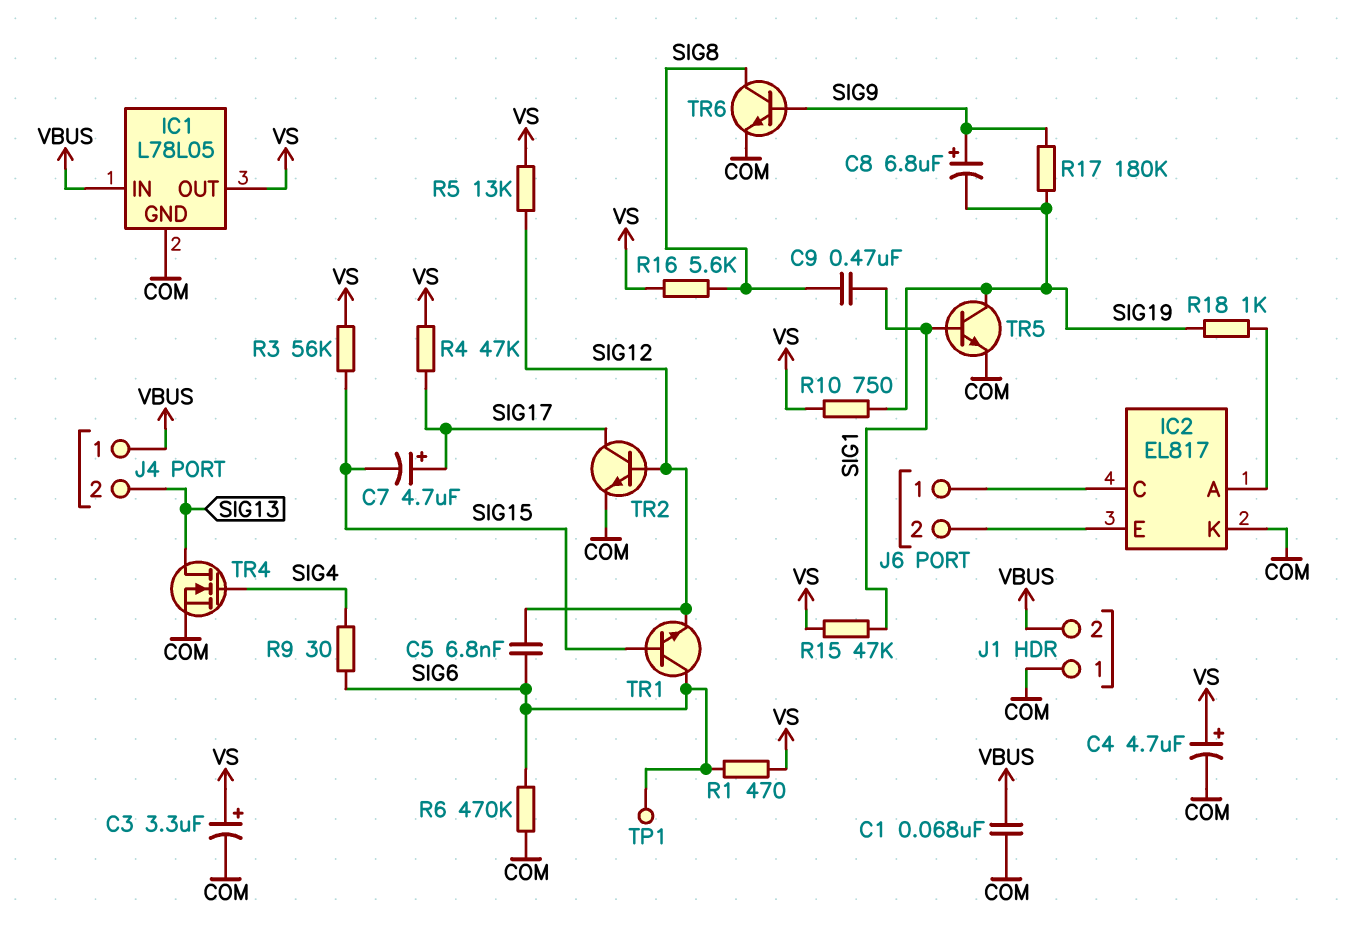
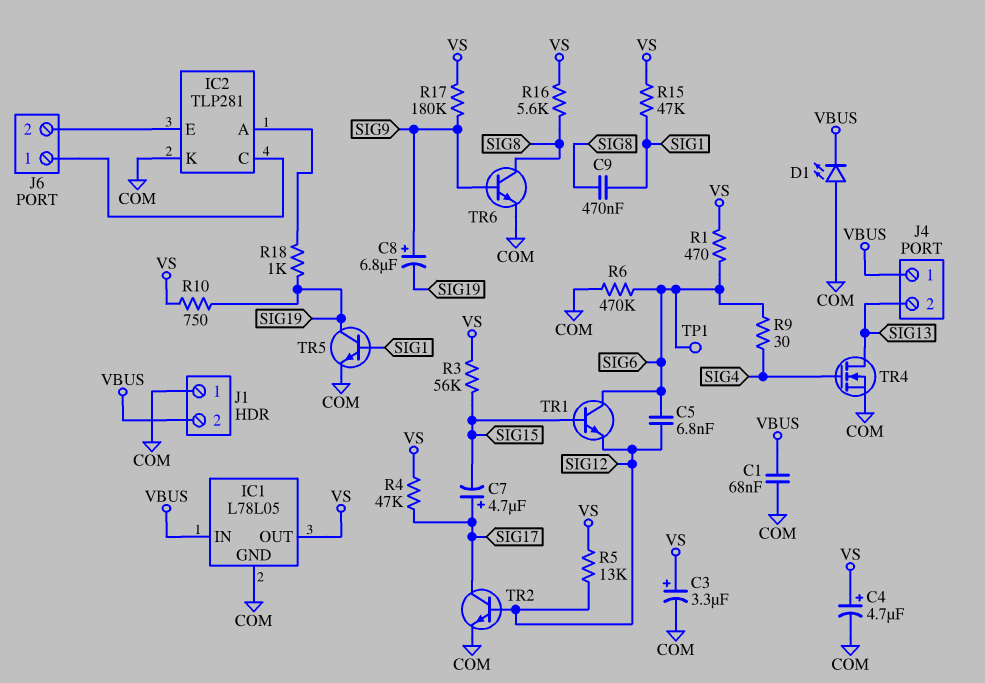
D1: none -> LED (A COM, K VBUS)
IC2: EL817 -> TLP281
R17: 180k (SIG9, SIG19) -> 180k (SIG9, VS)

